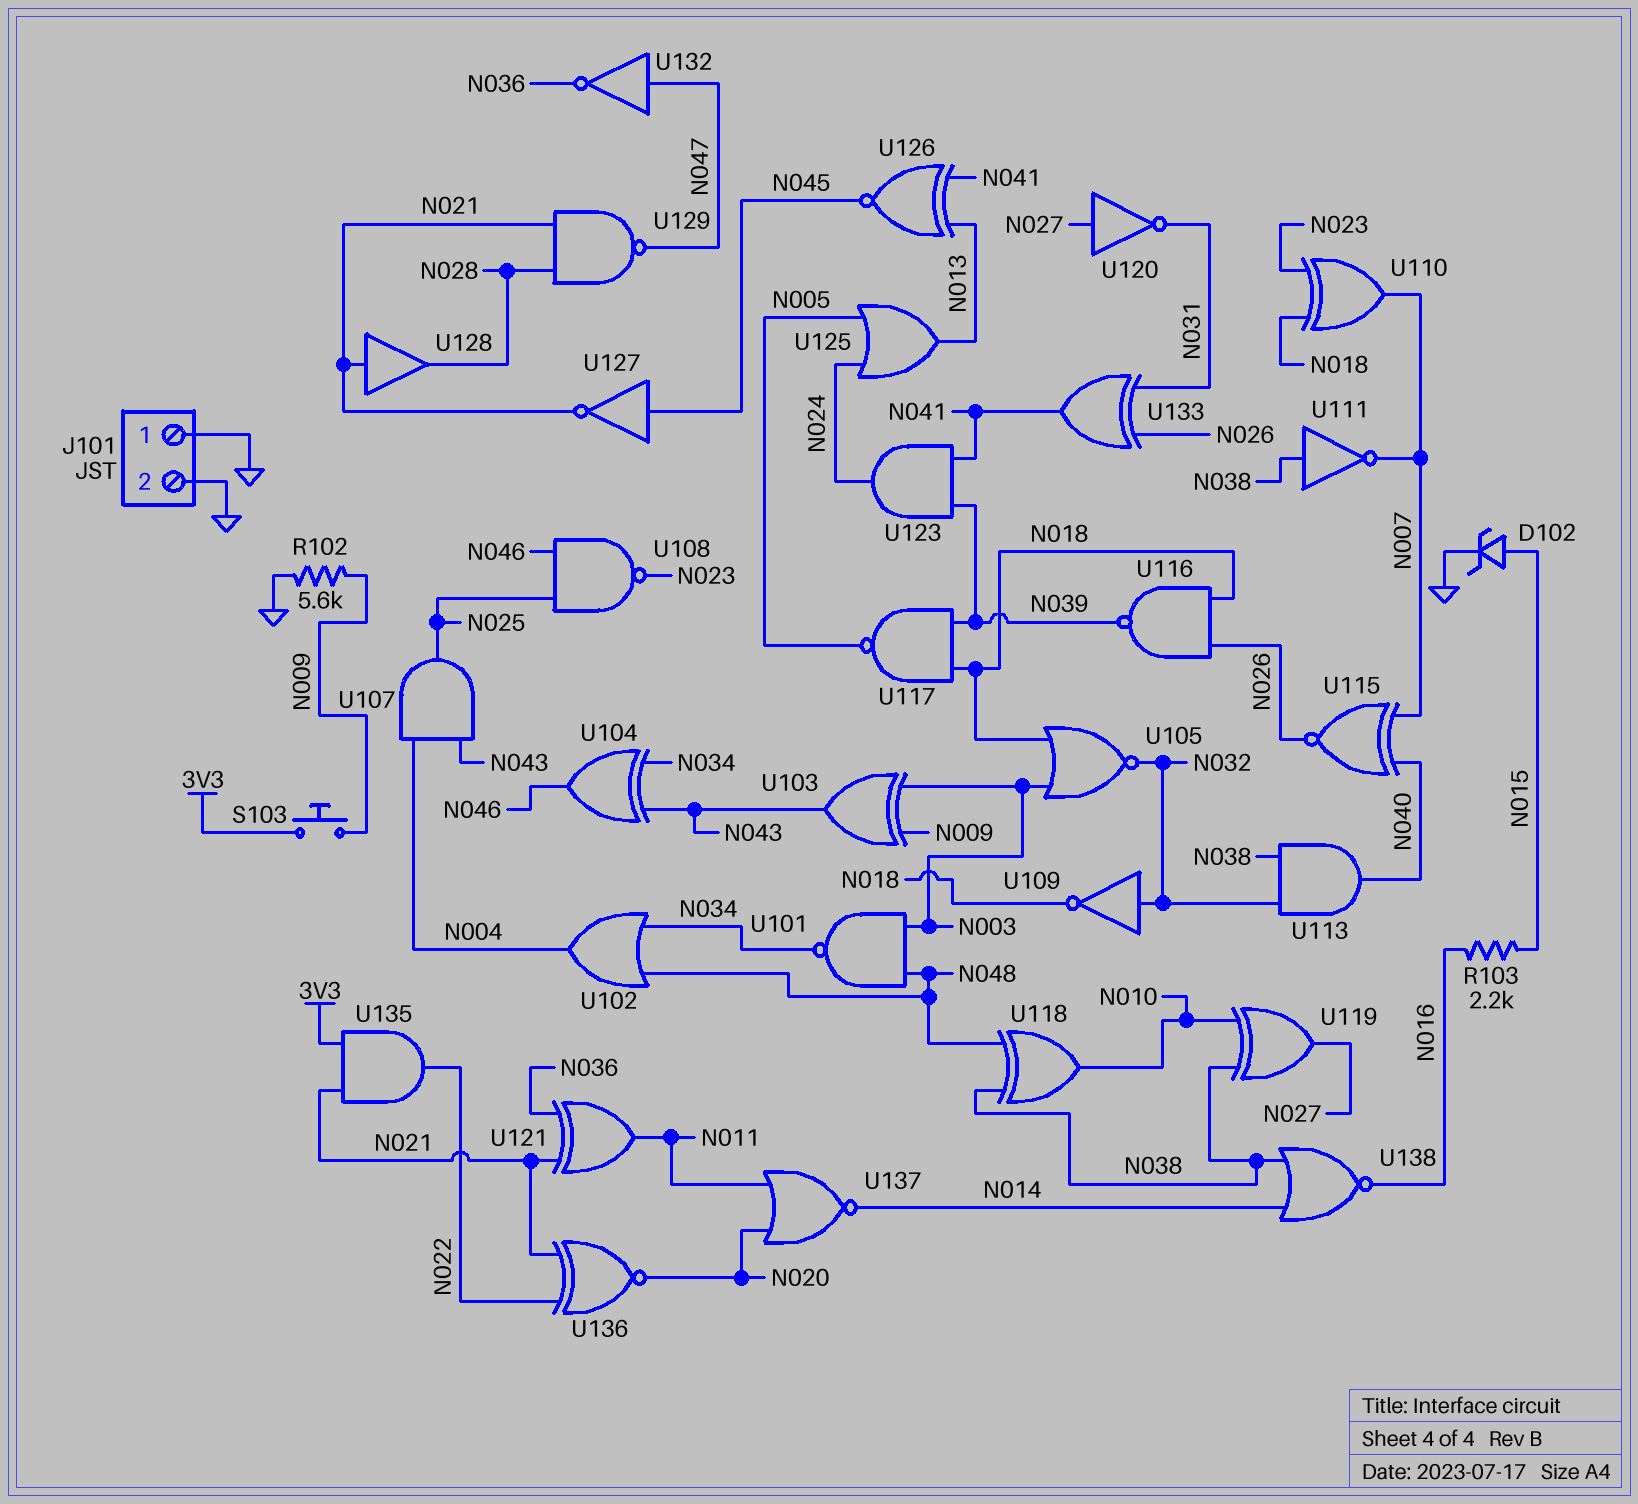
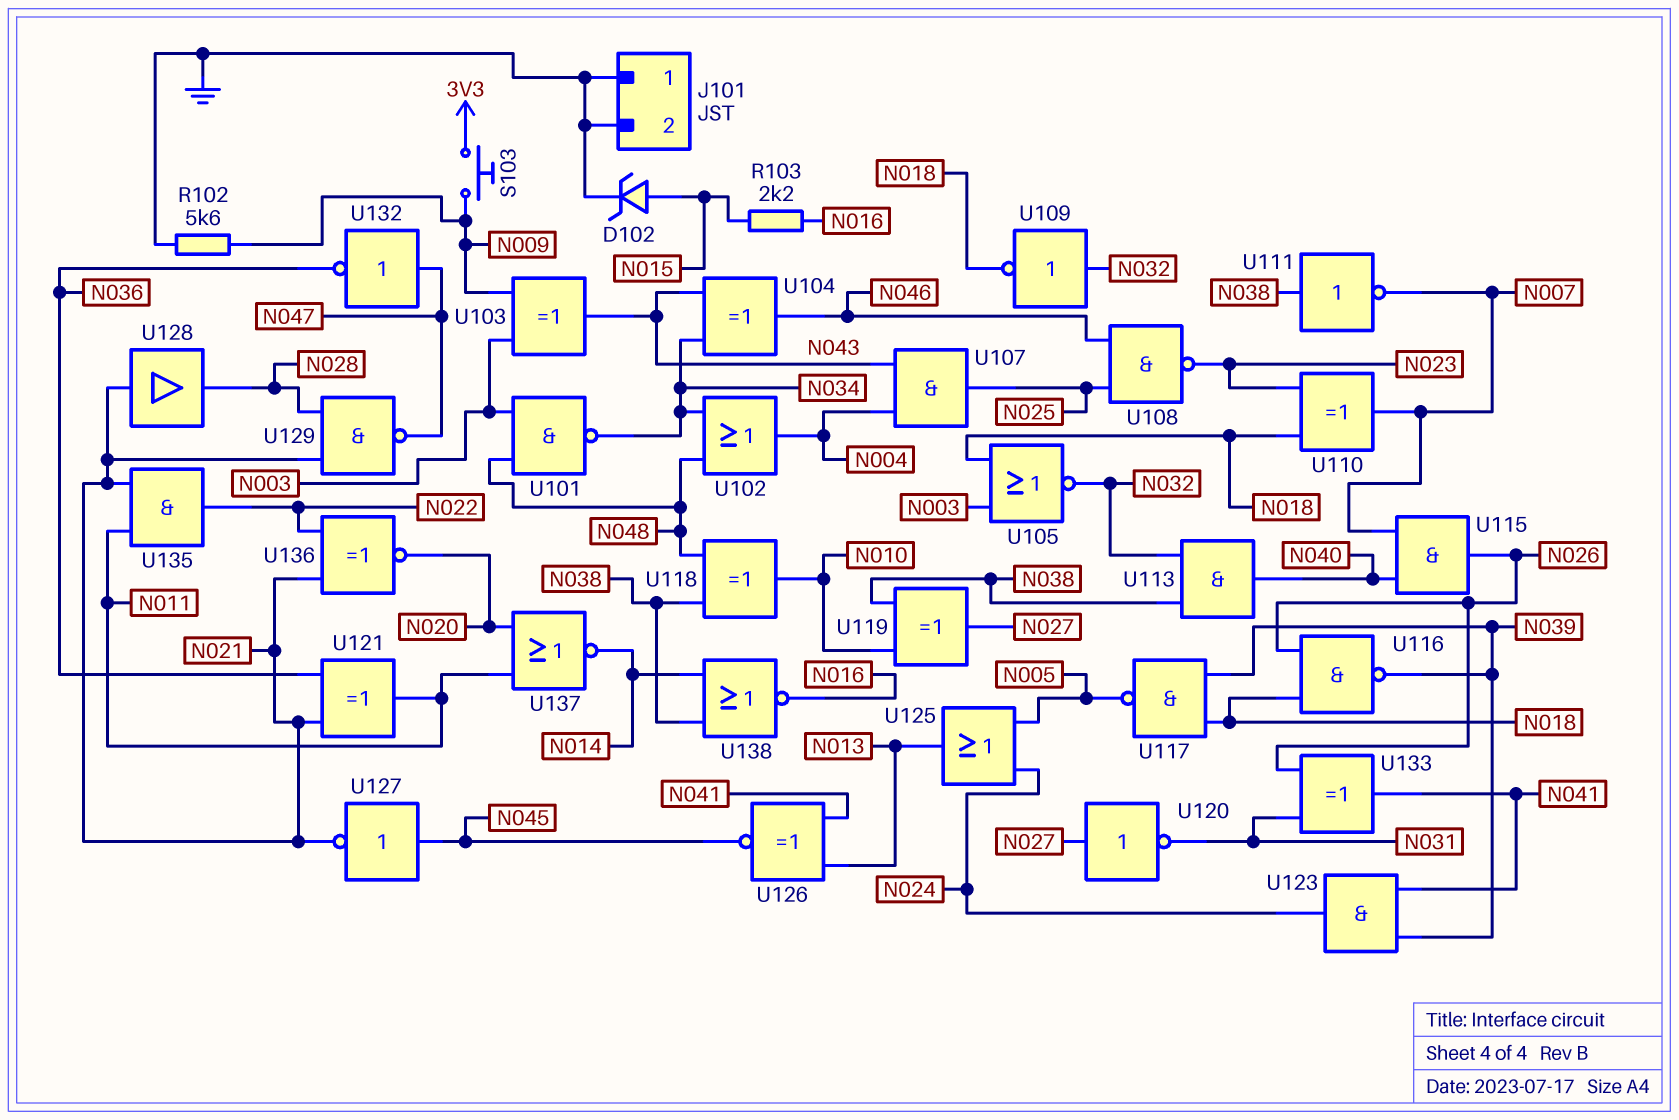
U115: XNOR (in N007, in N040, out N026) -> AND (in N007, in N040, out N026)
U135: AND (in 3V3, in N021, out N022) -> AND (in N011, in N021, out N022)

